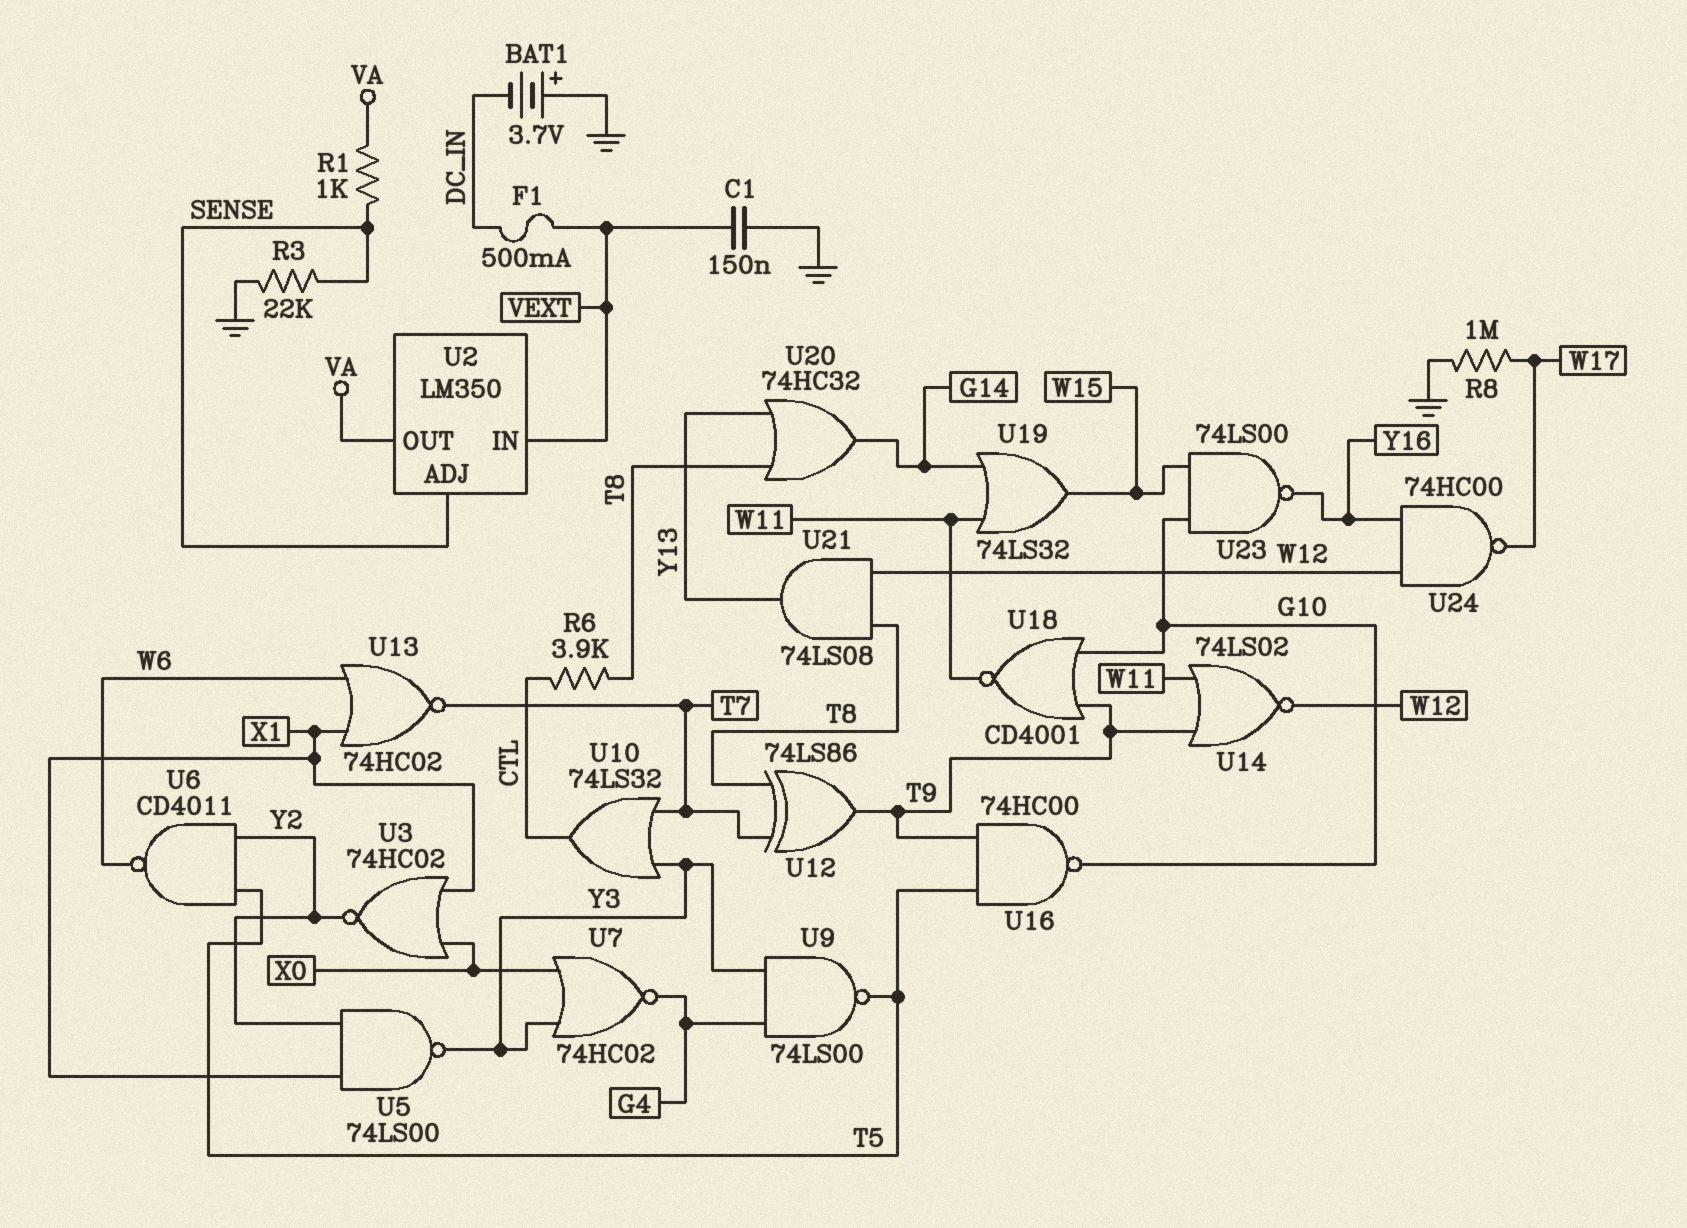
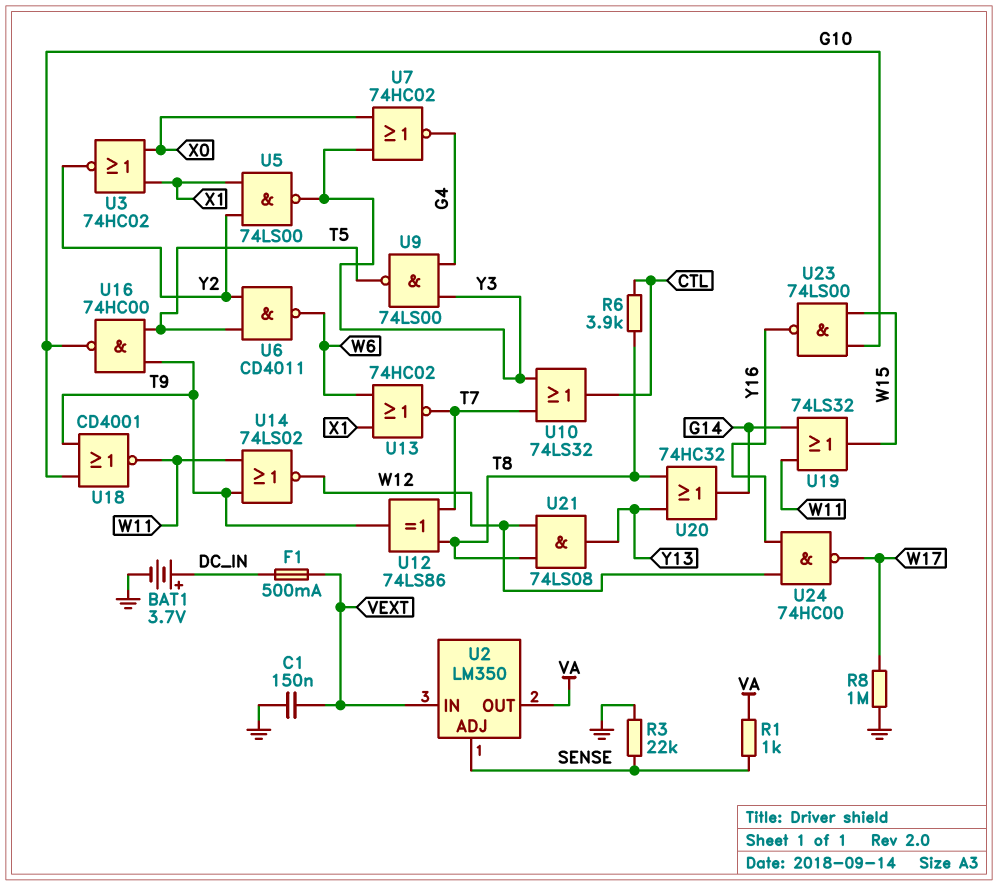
BAT1: 3.7V (plus GND, minus DC_IN) -> 3.7V (plus DC_IN, minus GND)

